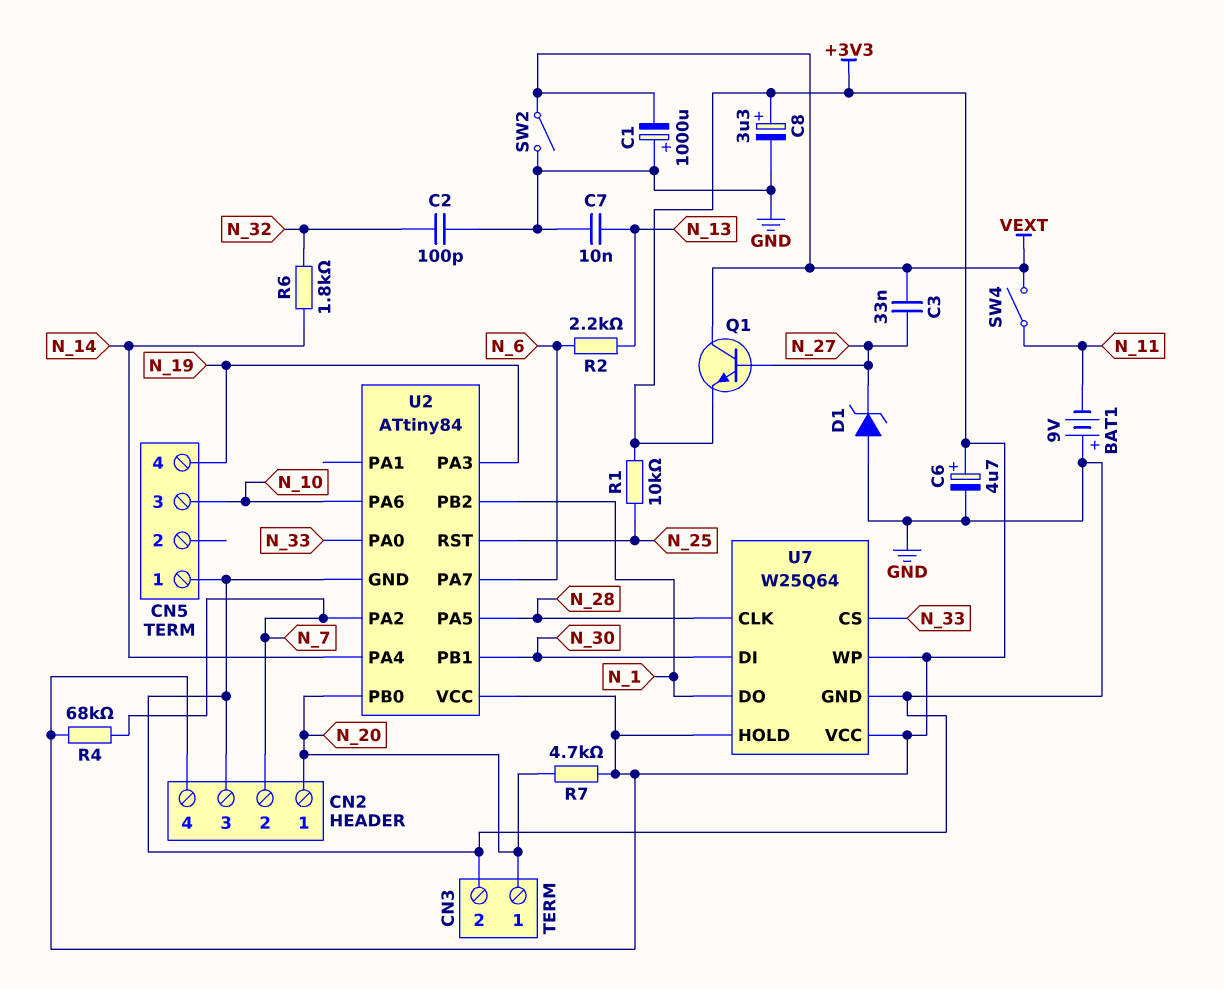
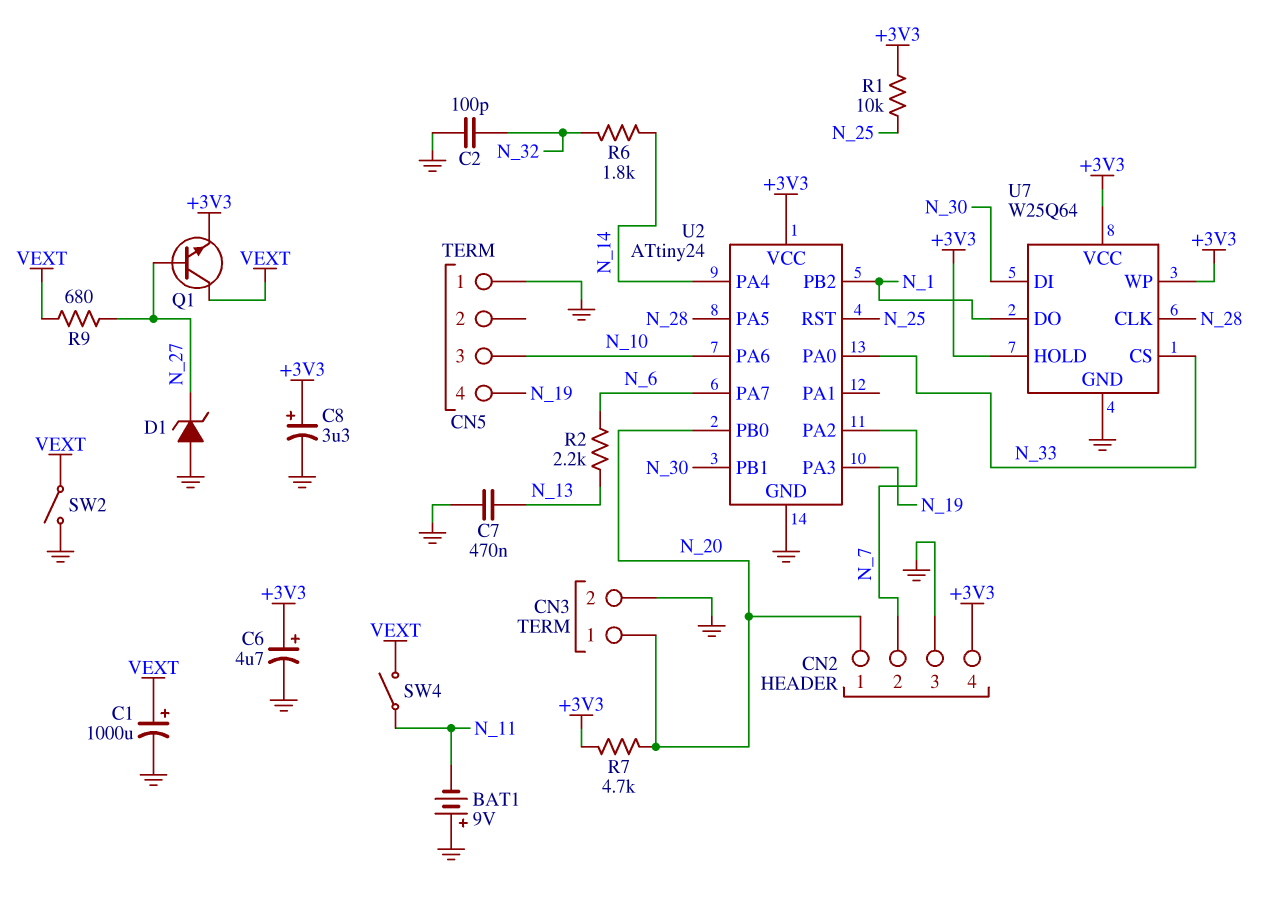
C1: 1000uF (plus GND, minus VEXT) -> 1000uF (plus VEXT, minus GND)
C3: 33nF (N_27, VEXT) -> none
C7: 10nF (GND, N_13) -> 470nF (GND, N_13)
R4: 68k (+3V3, N_7) -> none
R9: none -> 680 (N_27, VEXT)
U2: ATtiny84 -> ATtiny24

